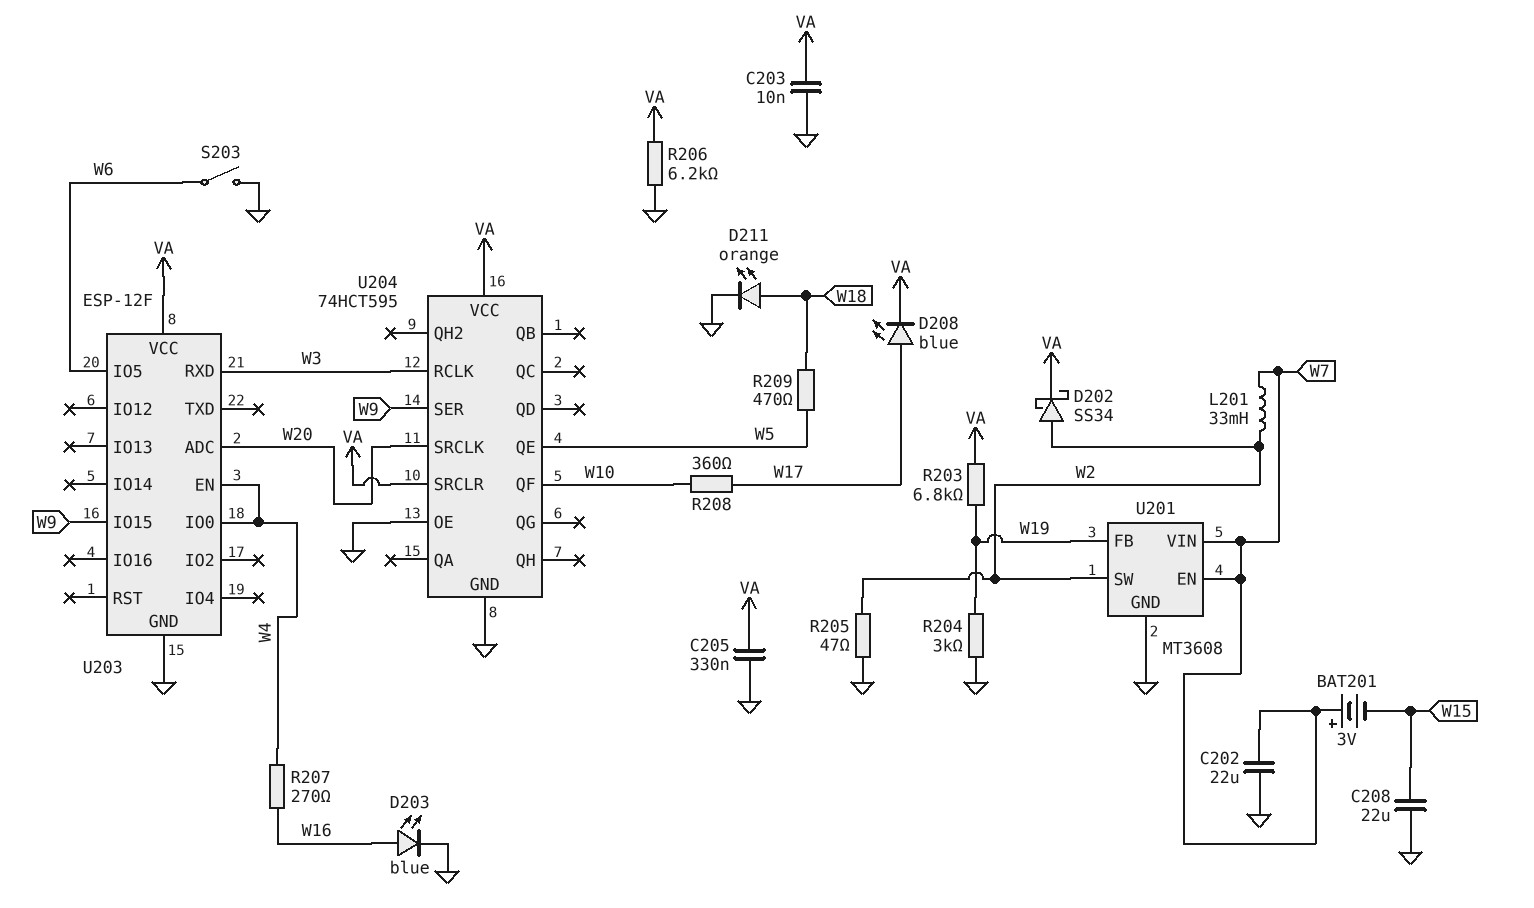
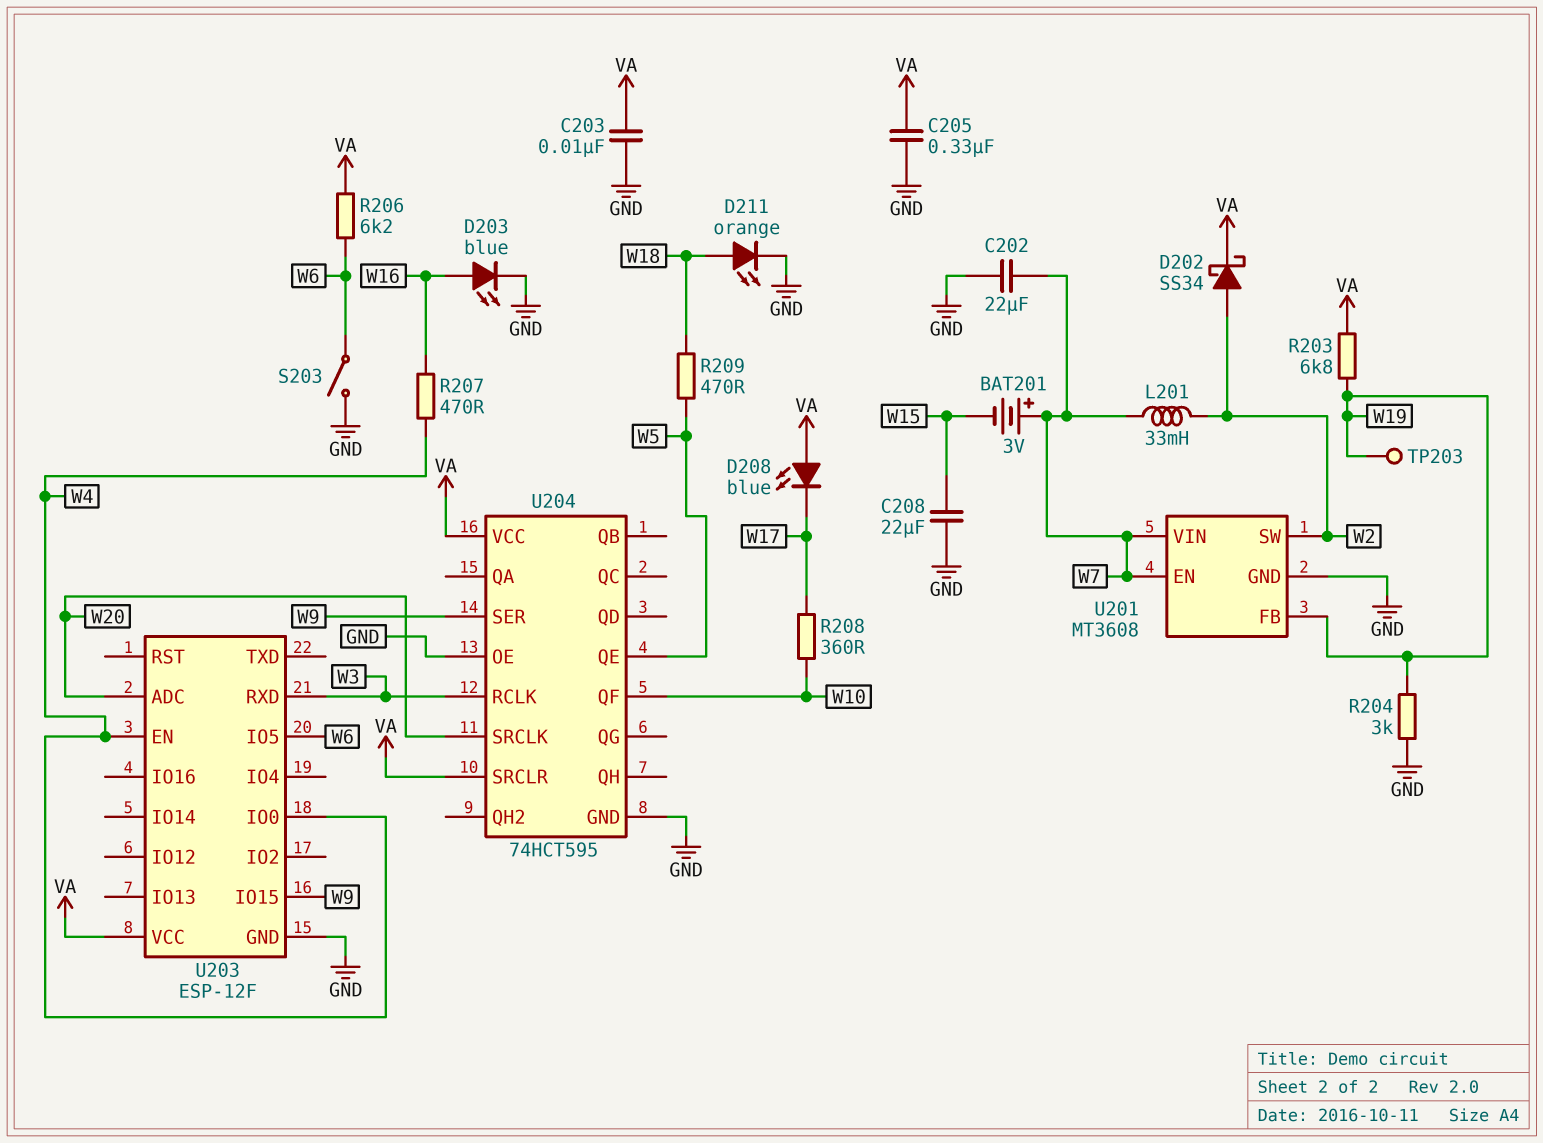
D208: LED blue (A W17, K VA) -> LED blue (A VA, K W17)
R205: 47 (GND, W2) -> none
R206: 6.2k (GND, VA) -> 6.2k (VA, W6)
R207: 270 (W4, W16) -> 470 (W4, W16)
TP203: none -> test point (W19)

